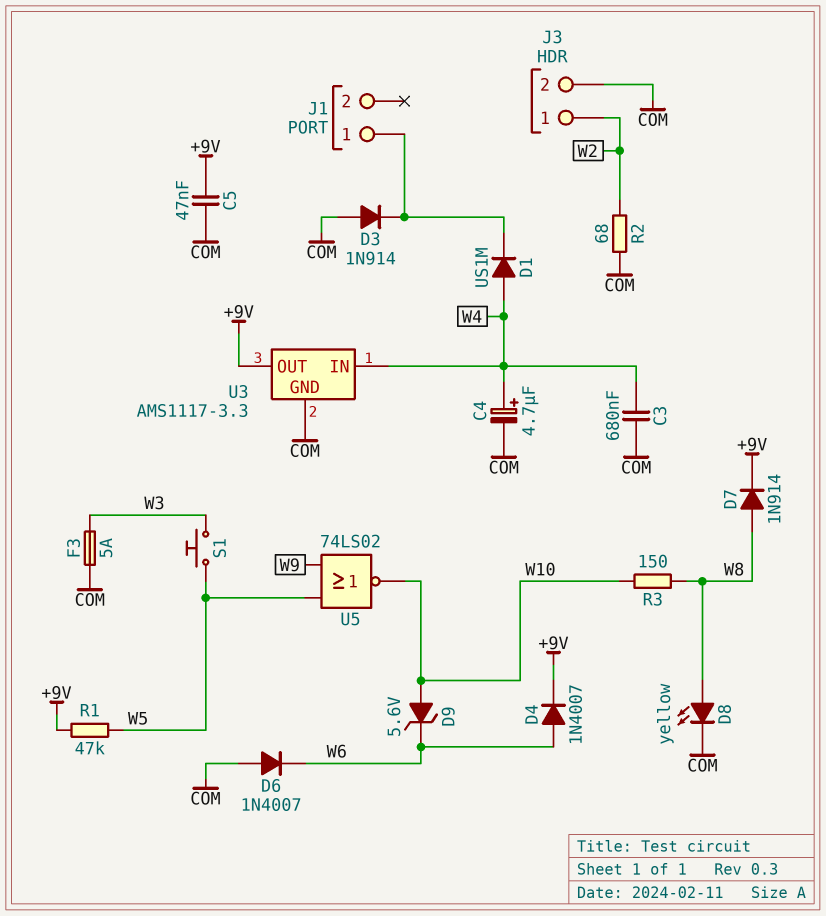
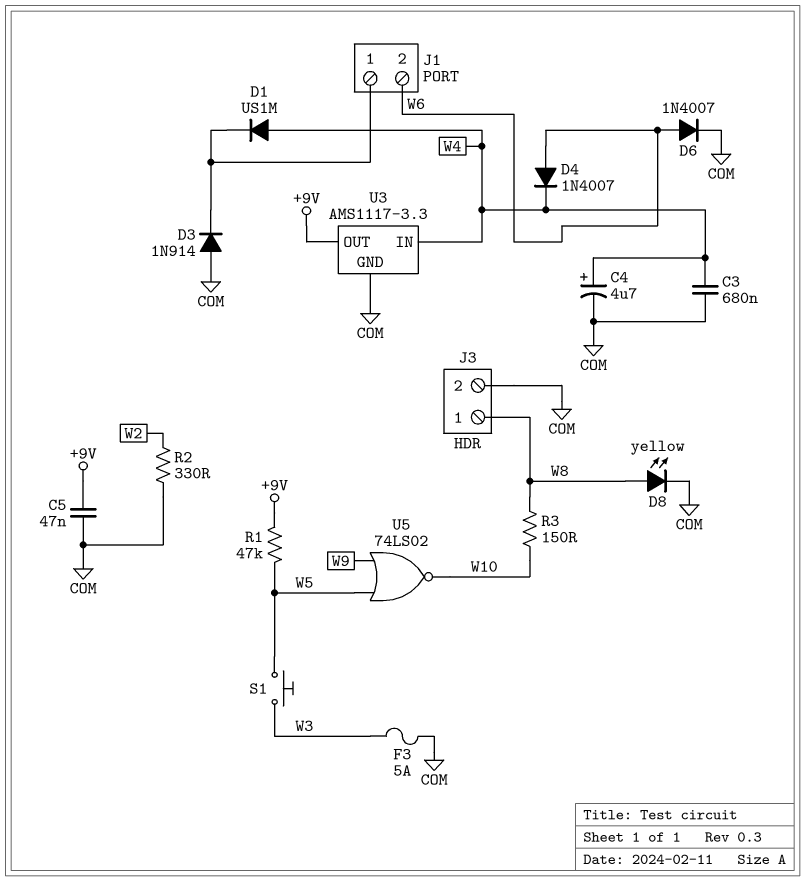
D4: diode 1N4007 (A W6, K +9V) -> diode 1N4007 (A W6, K W4)
D6: diode 1N4007 (A COM, K W6) -> diode 1N4007 (A W6, K COM)
D7: diode 1N914 (A W8, K +9V) -> none
D9: zener 5.6V (A W10, K W6) -> none
J1 pin 2: none -> W6
J3 pin 1: W2 -> W8
R2: 68 (COM, W2) -> 330 (COM, W2)

